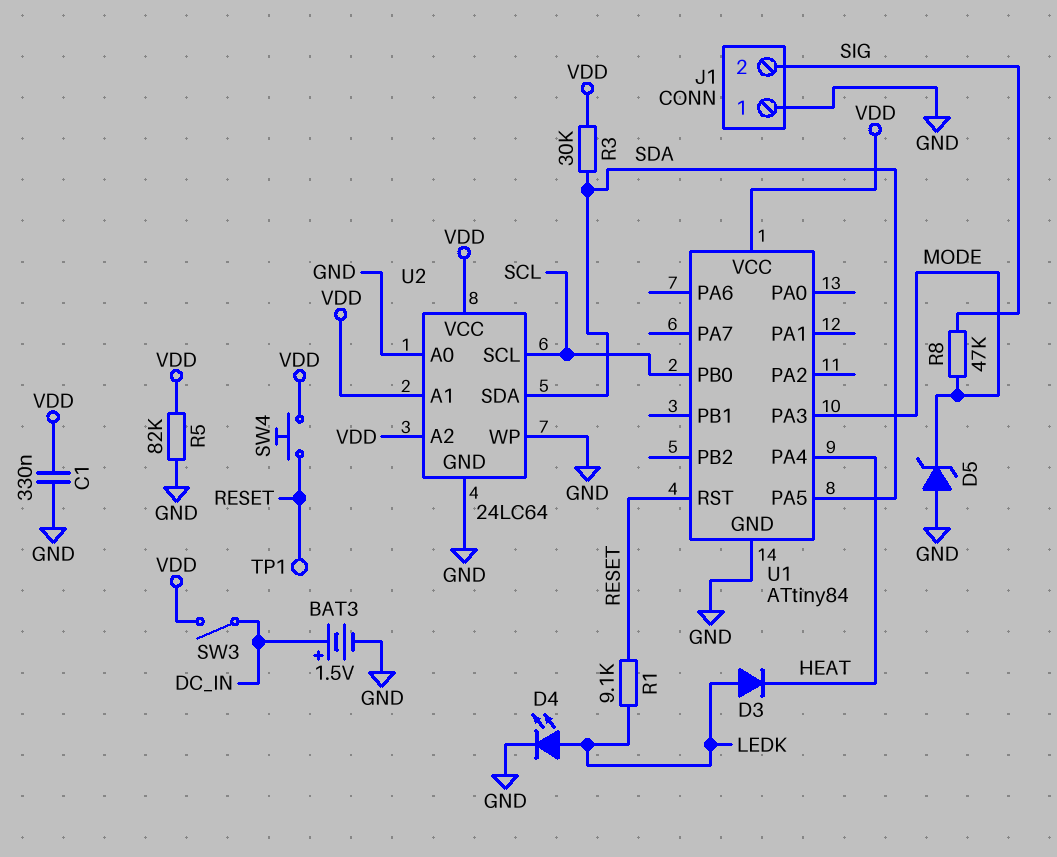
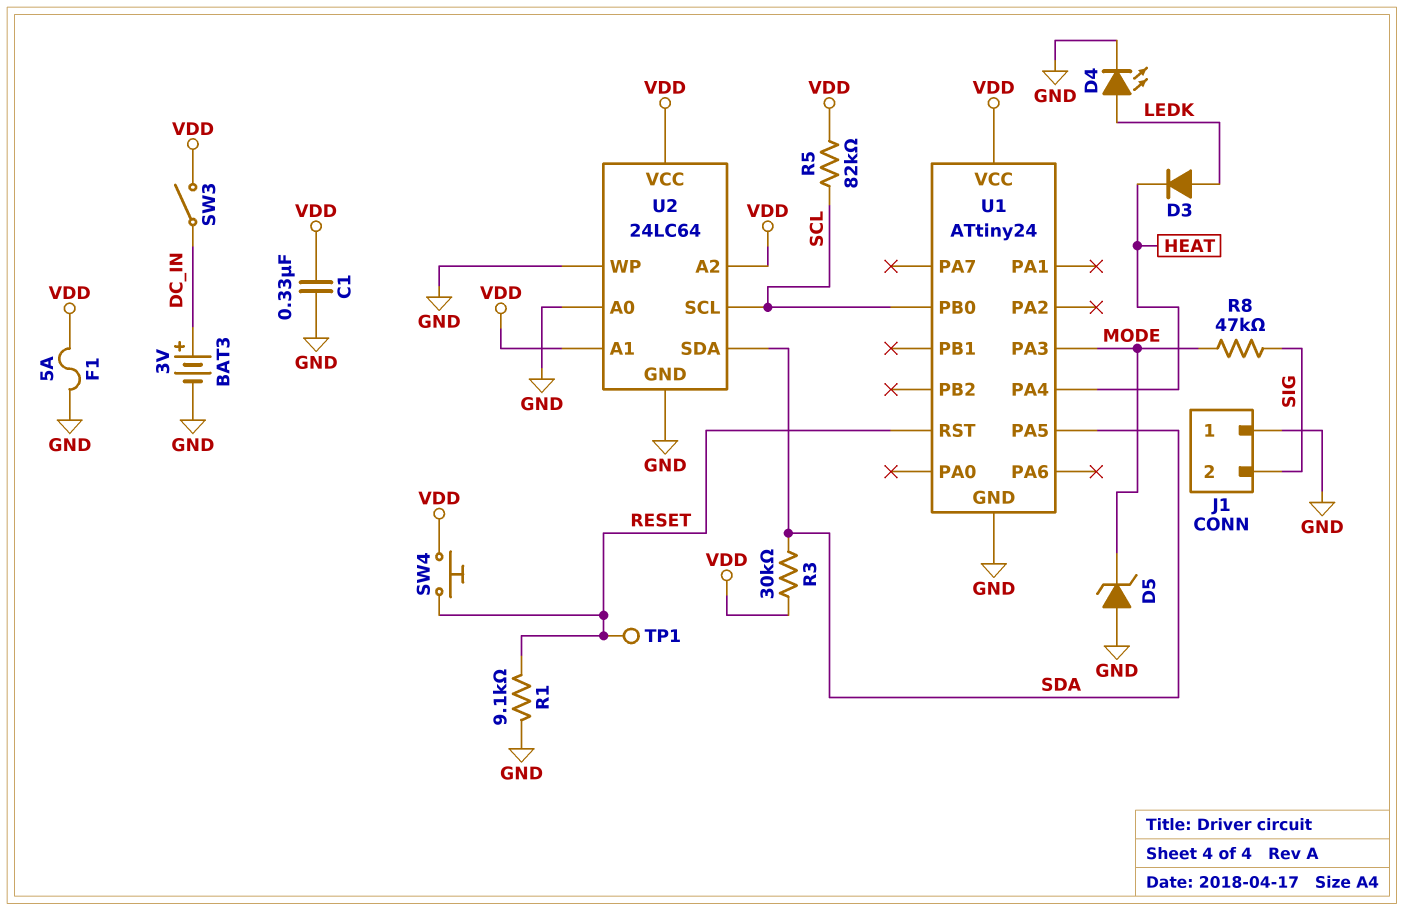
BAT3: 1.5V (plus DC_IN, minus GND) -> 3V (plus DC_IN, minus GND)
F1: none -> 5A (GND, VDD)
R1: 9.1k (LEDK, RESET) -> 9.1k (GND, RESET)
R5: 82k (GND, VDD) -> 82k (SCL, VDD)
U1: ATtiny84 -> ATtiny24

